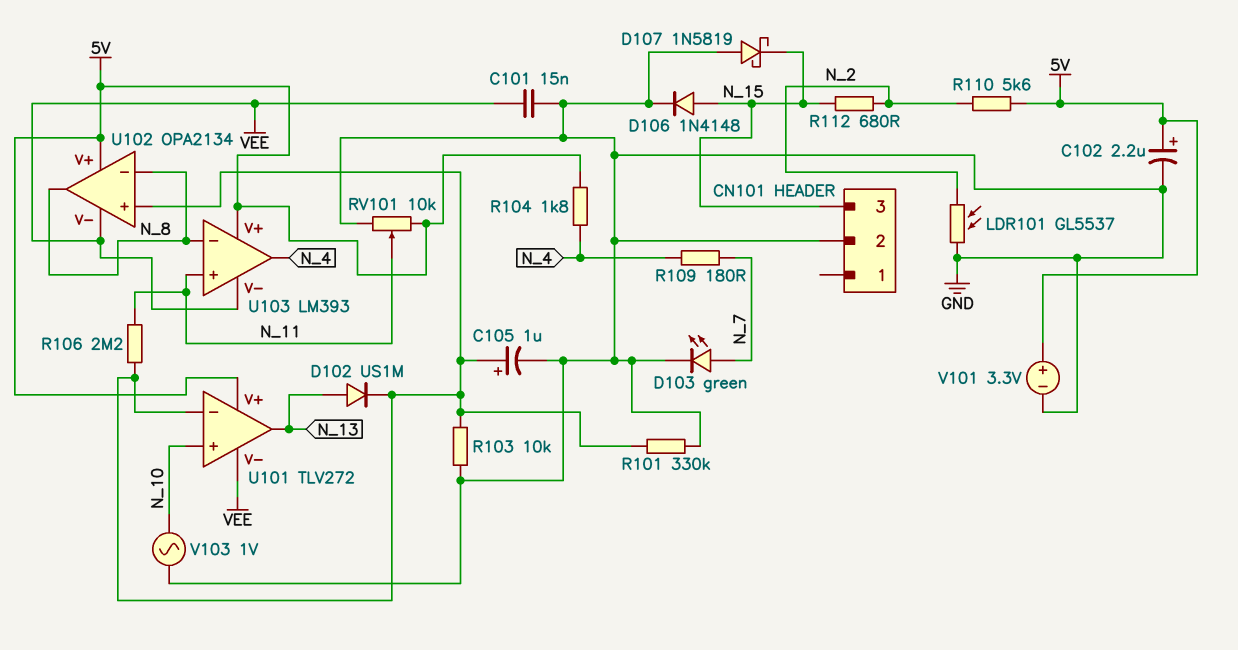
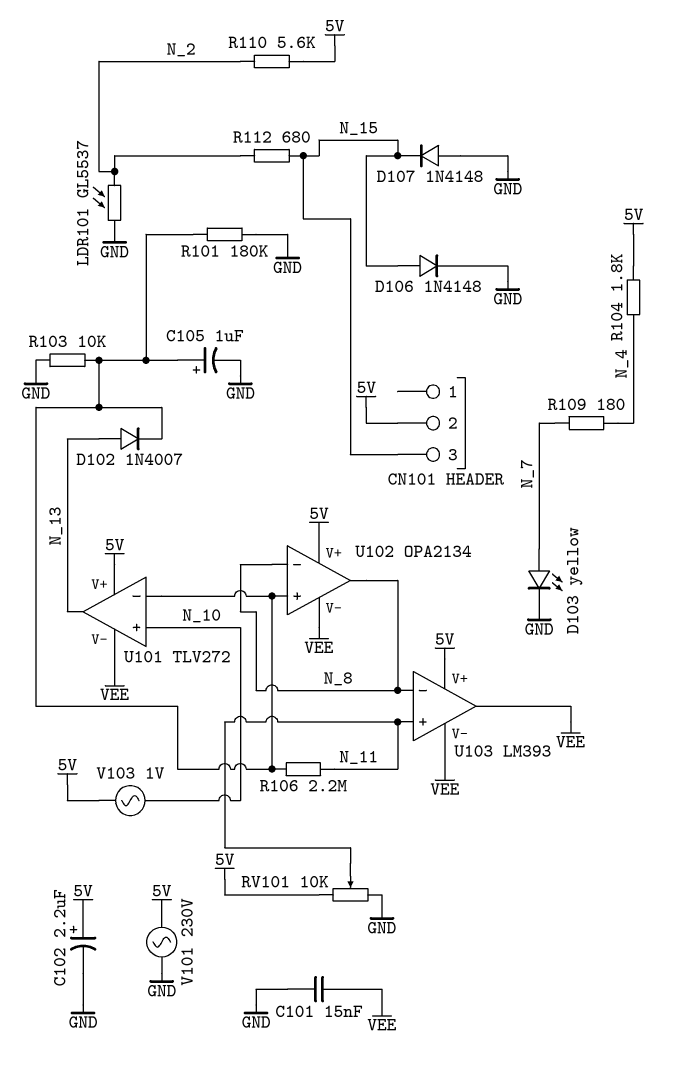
CN101 pin 2: GND -> 5V
D102: diode US1M (A N_13, K U101/in-) -> diode 1N4007 (A N_13, K U101/in-)
D103: LED green (A N_7, K GND) -> LED yellow (A N_7, K GND)
D107: schottky 1N5819 (A GND, K N_15) -> diode 1N4148 (A GND, K N_15)
R101: 330k (GND, U101/in-) -> 180k (GND, U101/in-)
U103 pin out: N_4 -> VEE
V101: 3.3V (plus 5V, minus GND) -> AC 230V (5V, GND)
V103: AC 1V (GND, N_10) -> AC 1V (5V, N_10)

